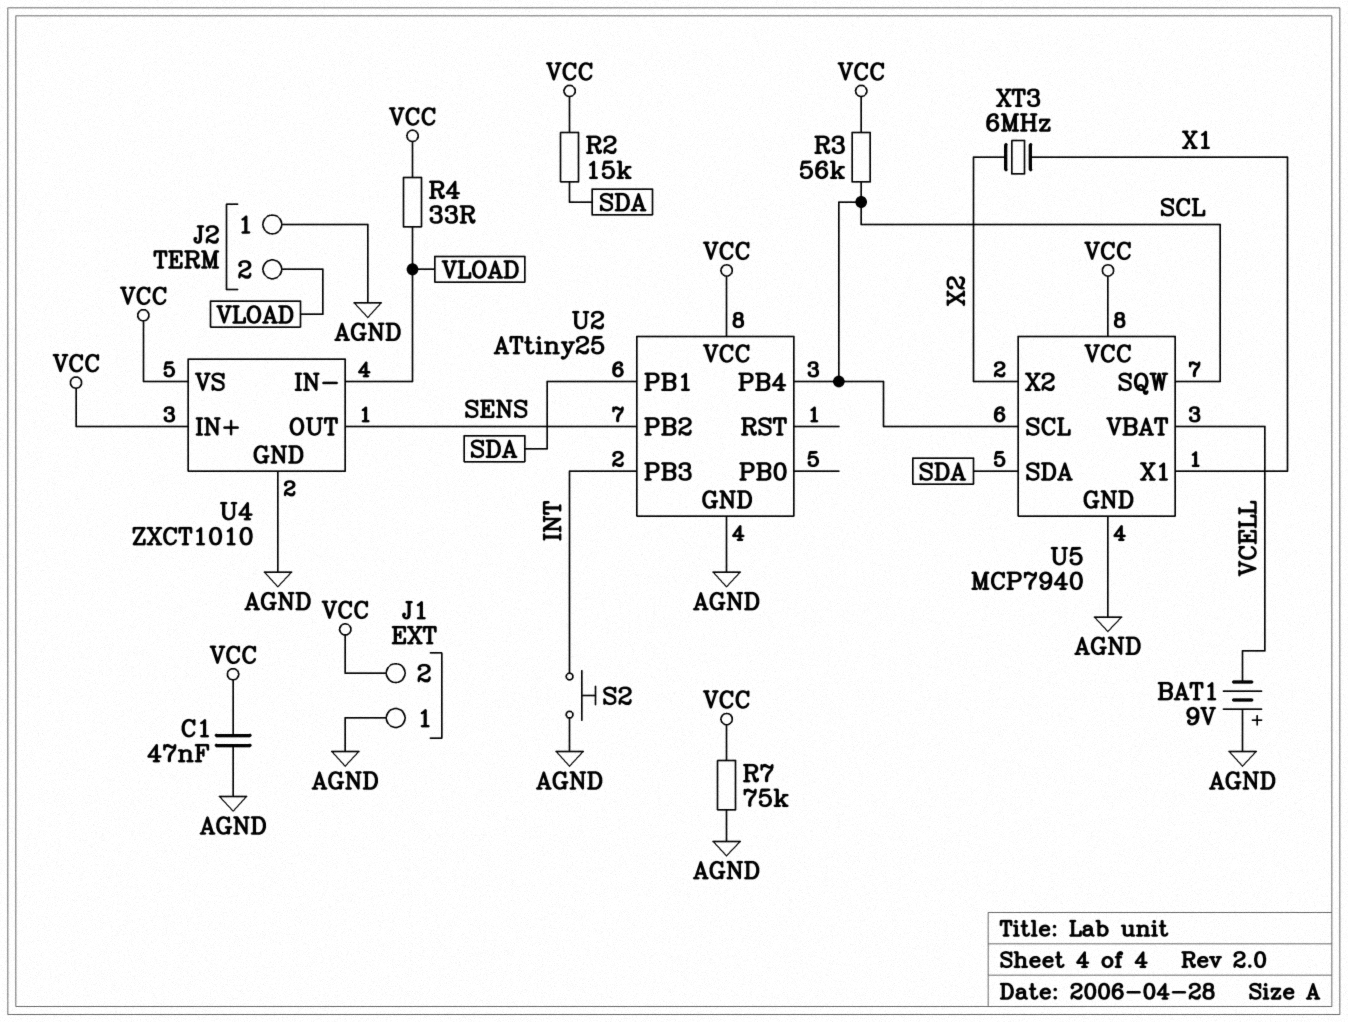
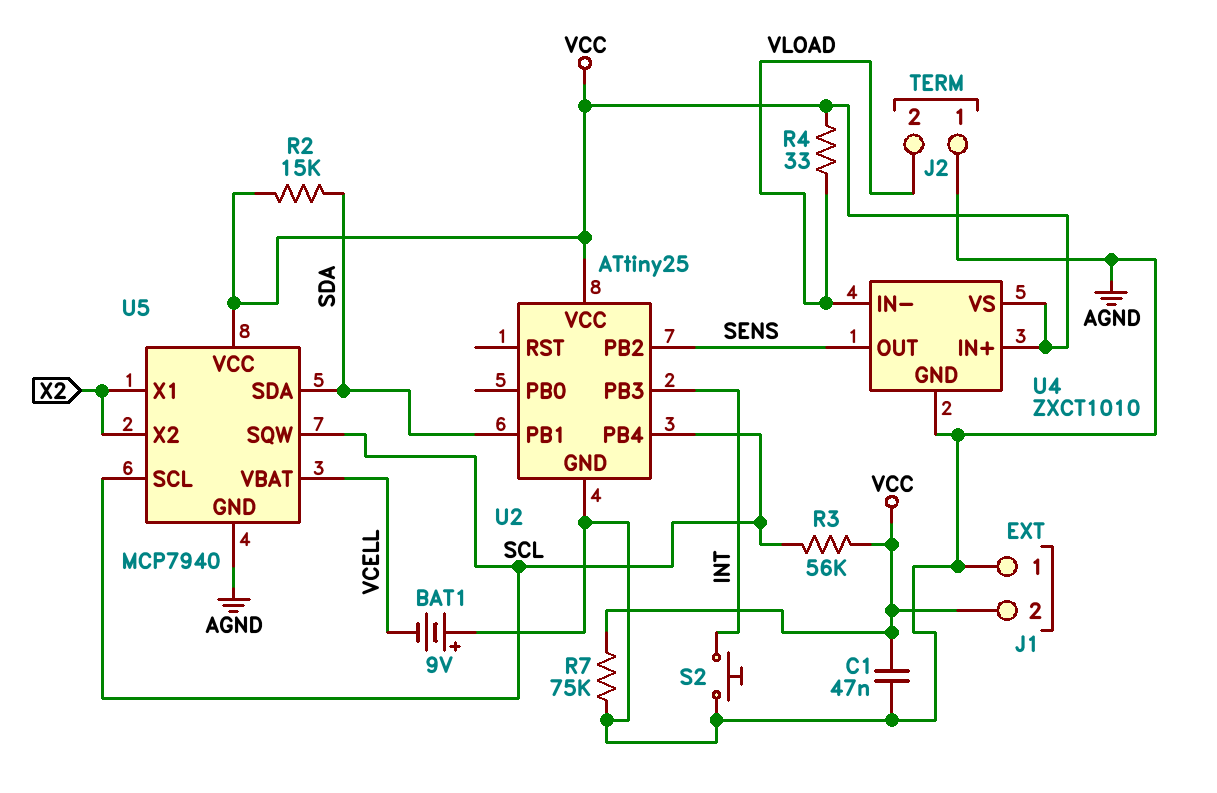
U5 pin X1: X1 -> X2
XT3: 6MHz (X1, X2) -> none

